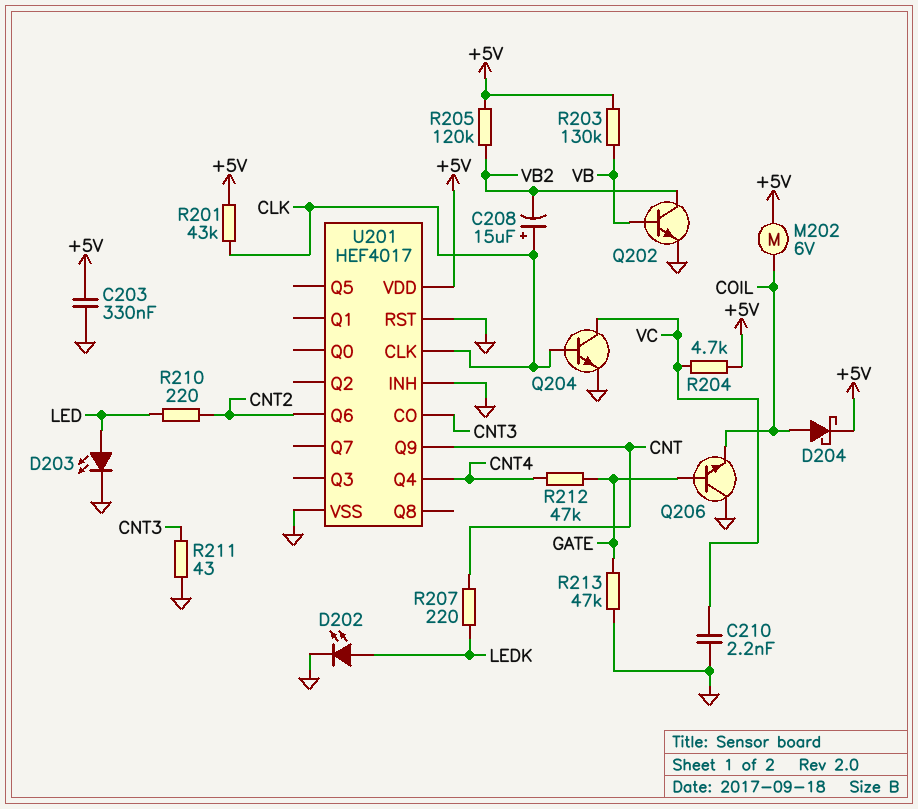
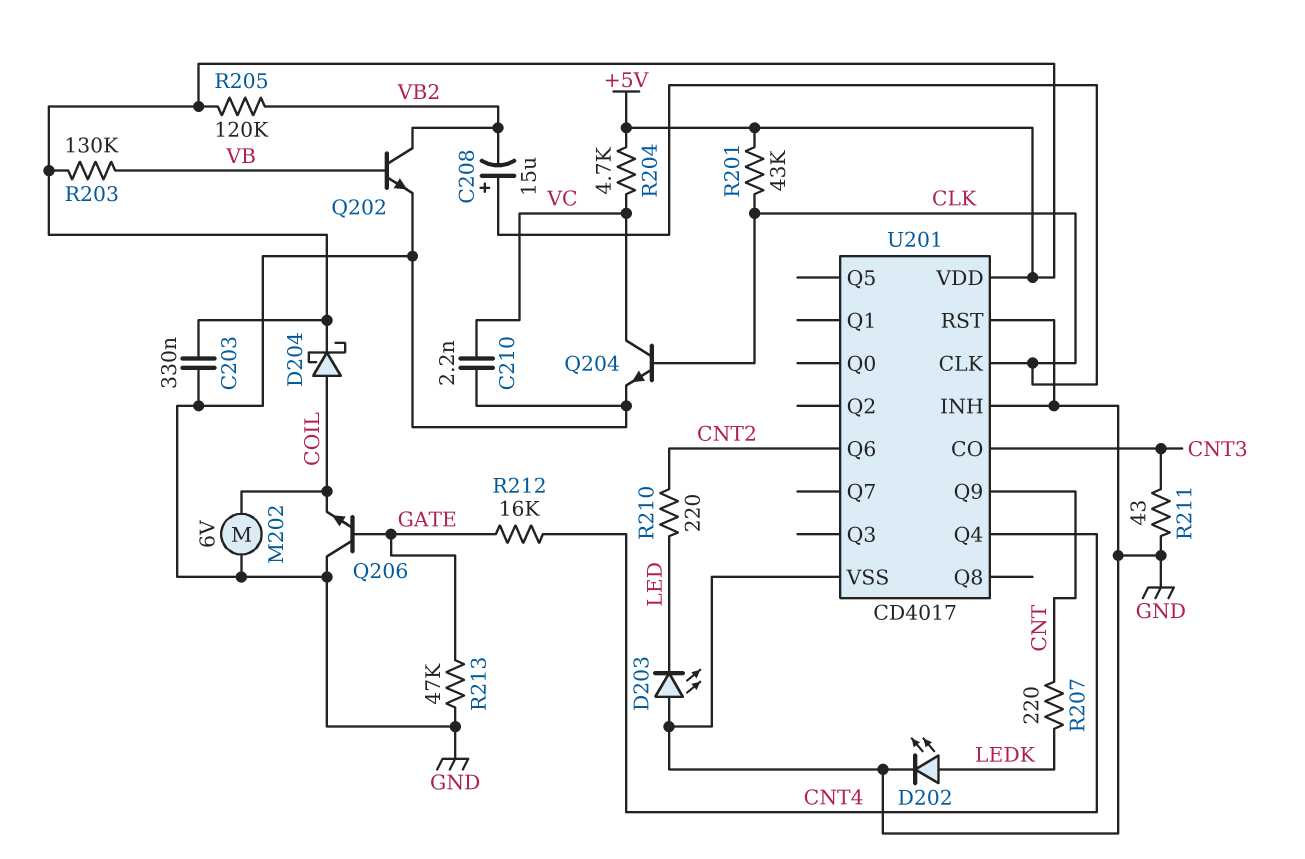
D203: LED (A LED, K GND) -> LED (A GND, K LED)
M202: motor 6V (+5V, COIL) -> motor 6V (COIL, GND)
R212: 47k (CNT4, GATE) -> 16k (CNT4, GATE)
U201: HEF4017 -> CD4017

